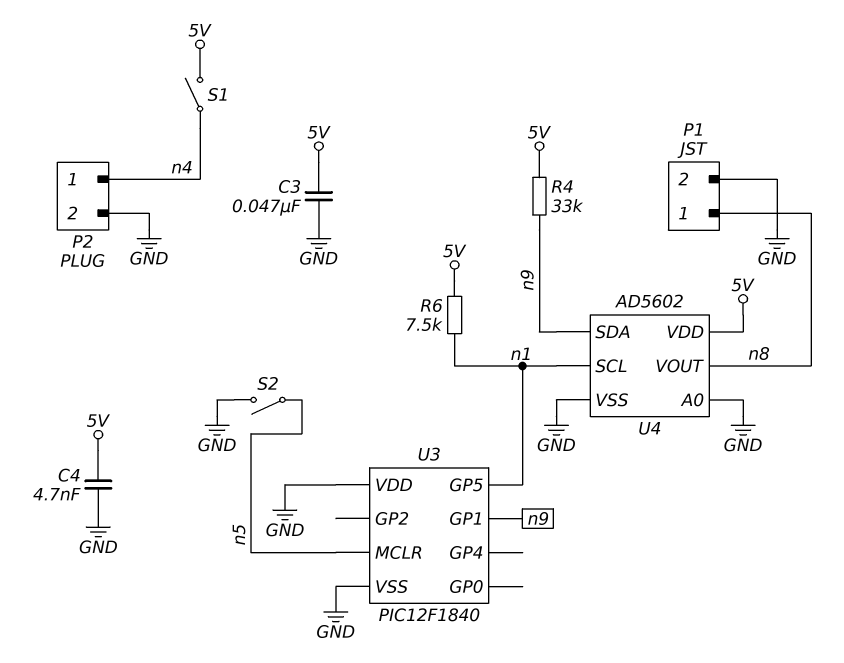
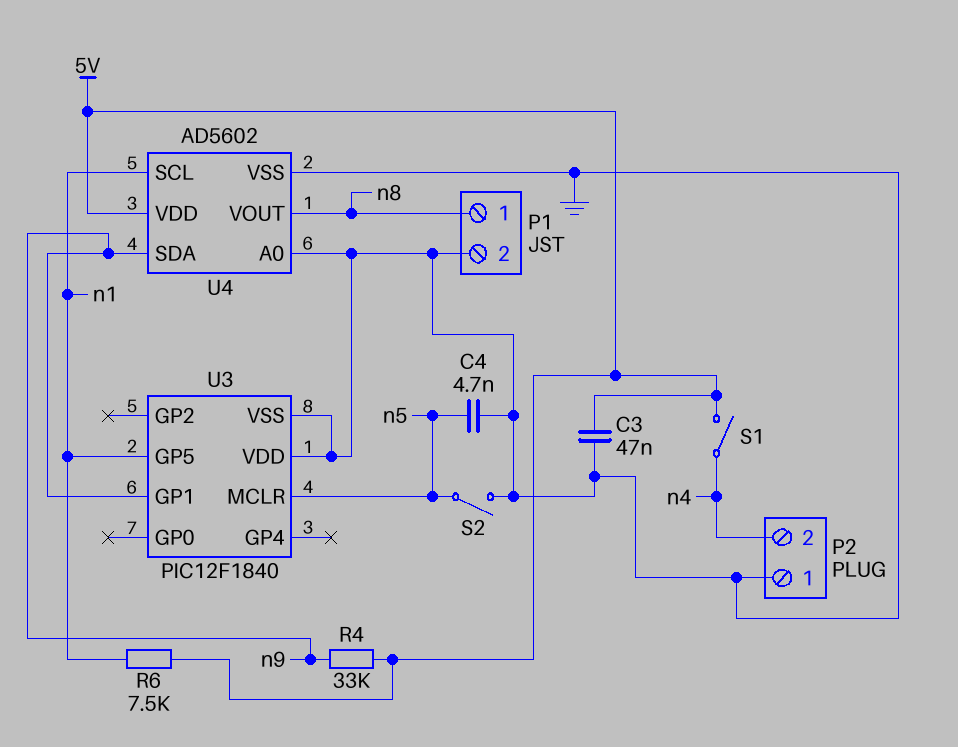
C4: 4.7nF (5V, GND) -> 4.7nF (GND, n5)
P2 pin 1: n4 -> GND
P2 pin 2: GND -> n4

